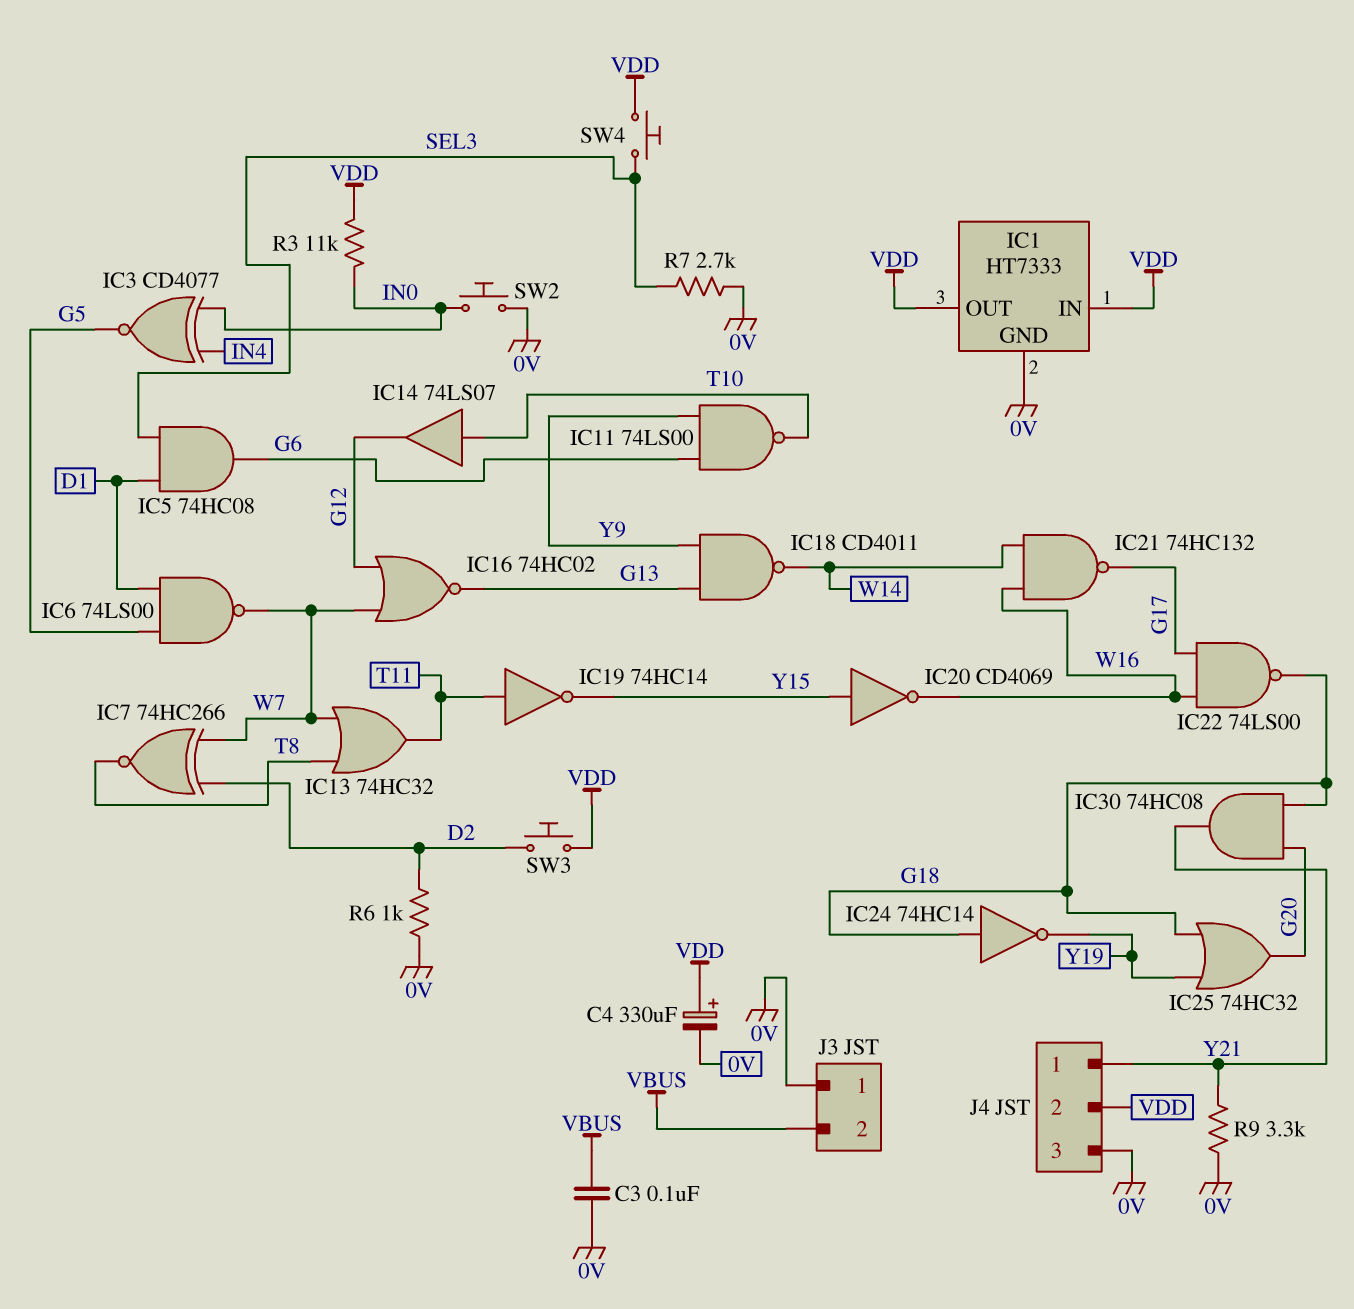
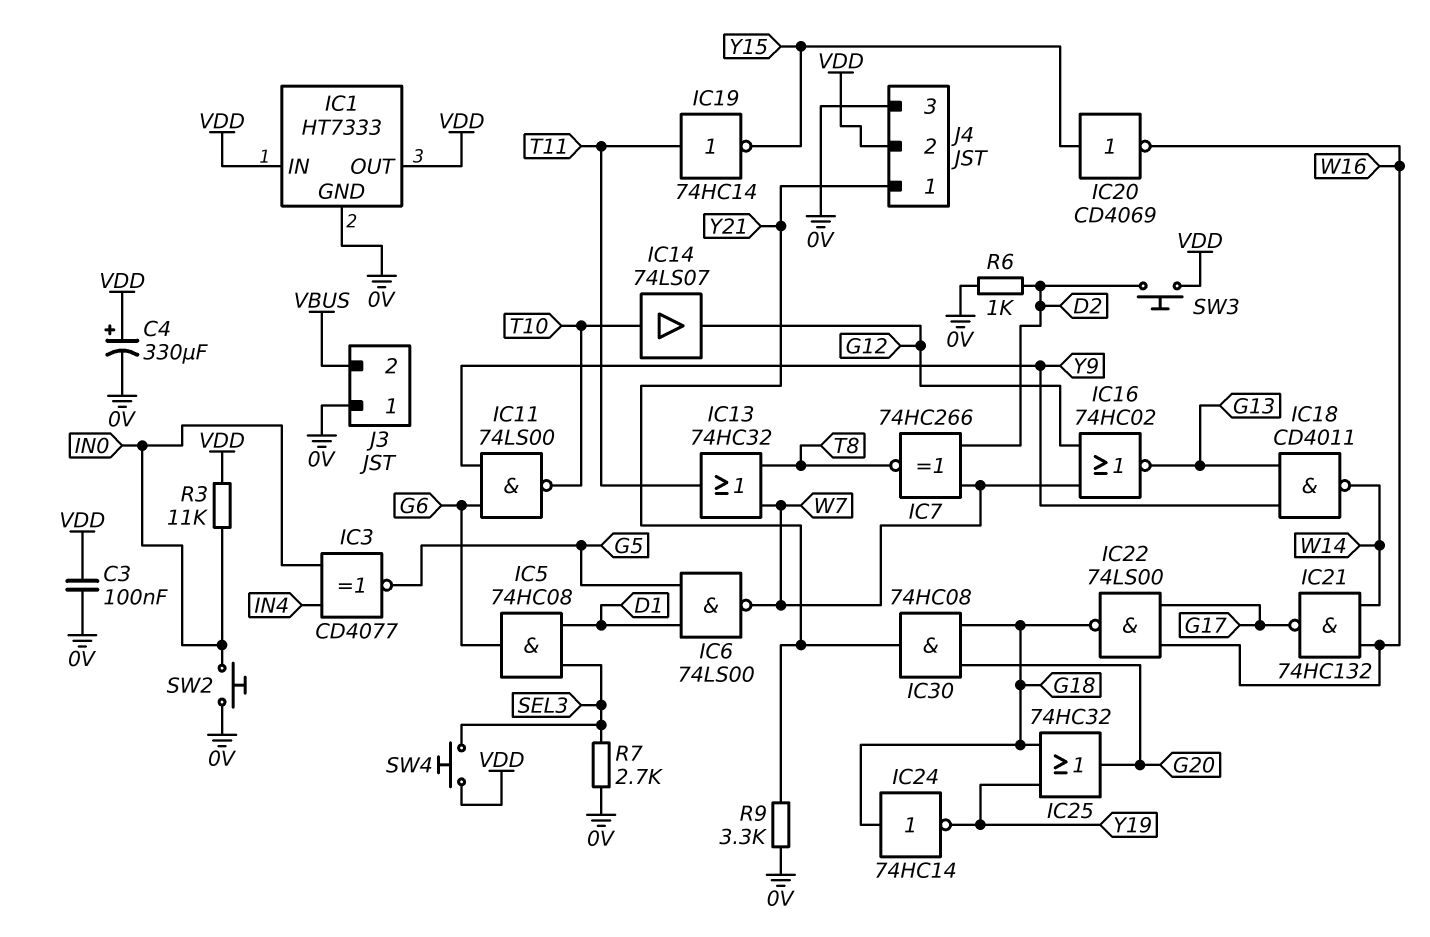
C3: 100nF (0V, VBUS) -> 100nF (0V, VDD)

